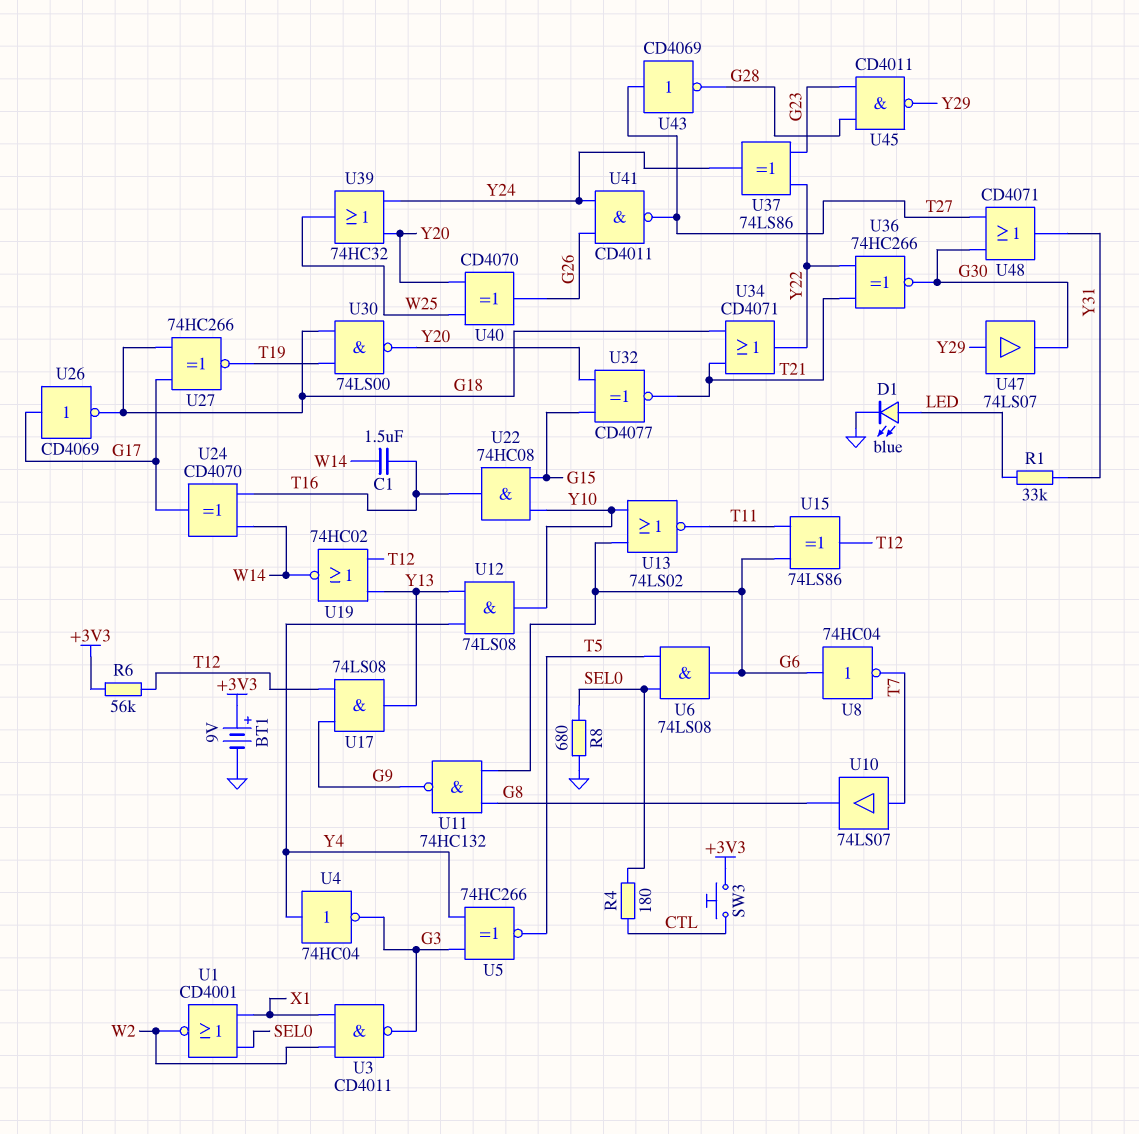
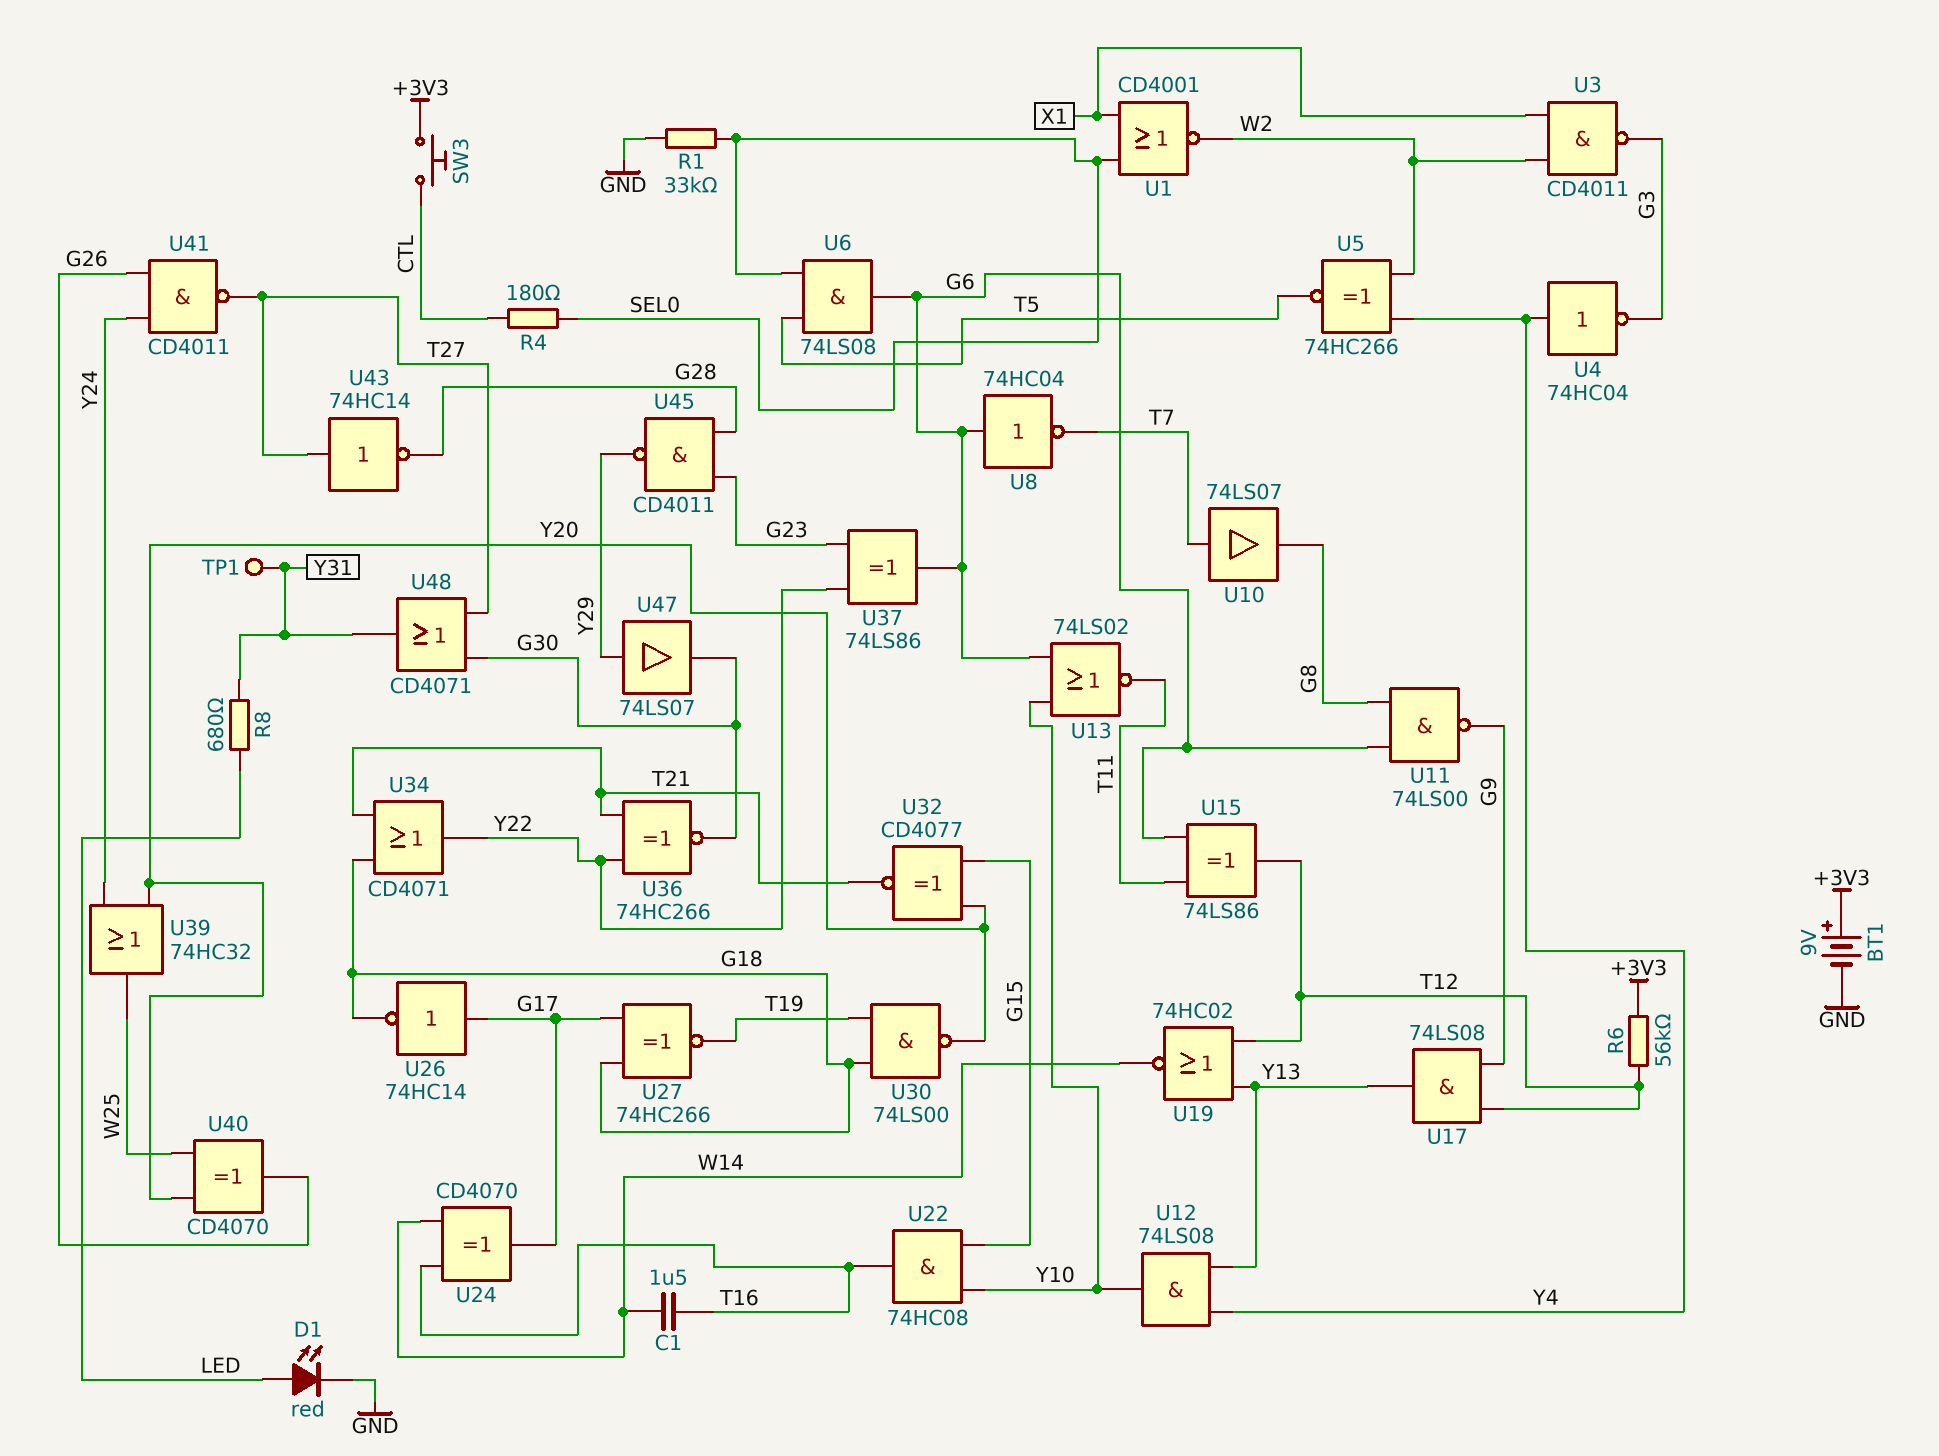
D1: LED blue (A LED, K GND) -> LED red (A LED, K GND)
R1: 33k (LED, Y31) -> 33k (GND, SEL0)
R8: 680 (GND, SEL0) -> 680 (LED, Y31)
TP1: none -> test point (Y31)
U5: XNOR 74HC266 (in G3, in Y4, out T5) -> XNOR 74HC266 (in W2, in Y4, out T5)
U11: NAND 74HC132 (in G6, in G8, out G9) -> NAND 74LS00 (in G6, in G8, out G9)
U26: NOT CD4069 (in G17, out G18) -> NOT 74HC14 (in G17, out G18)
U37: XOR 74LS86 (in G23, in Y22, out Y24) -> XOR 74LS86 (in G23, in Y22, out G6)
U43: NOT CD4069 (in T27, out G28) -> NOT 74HC14 (in T27, out G28)

